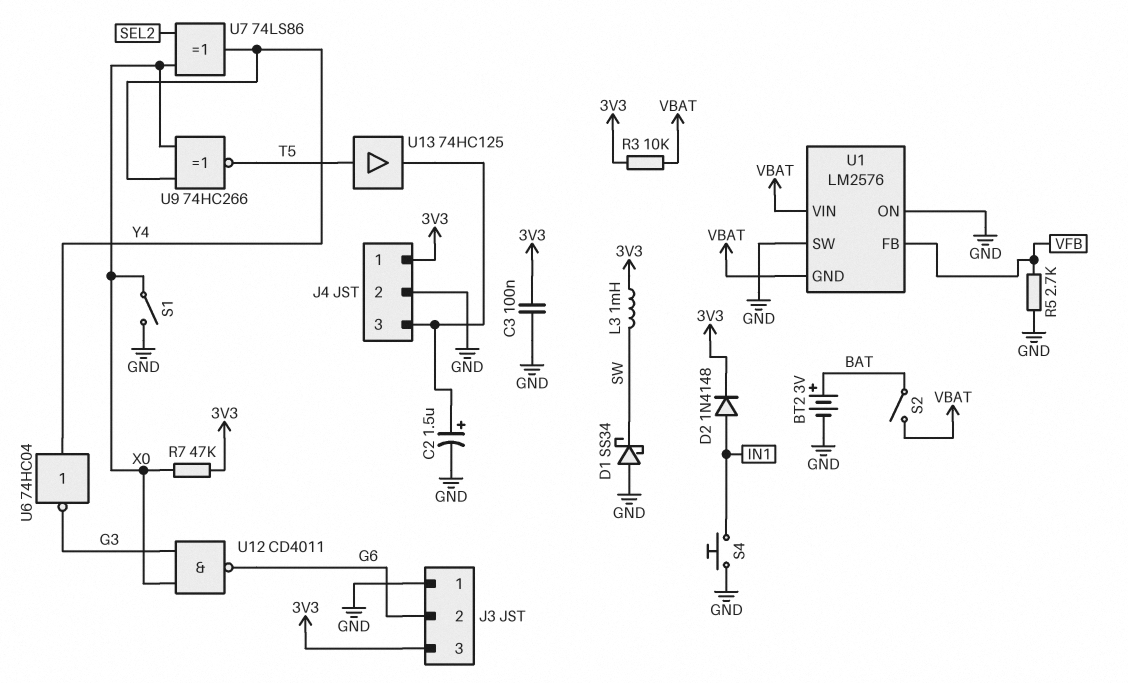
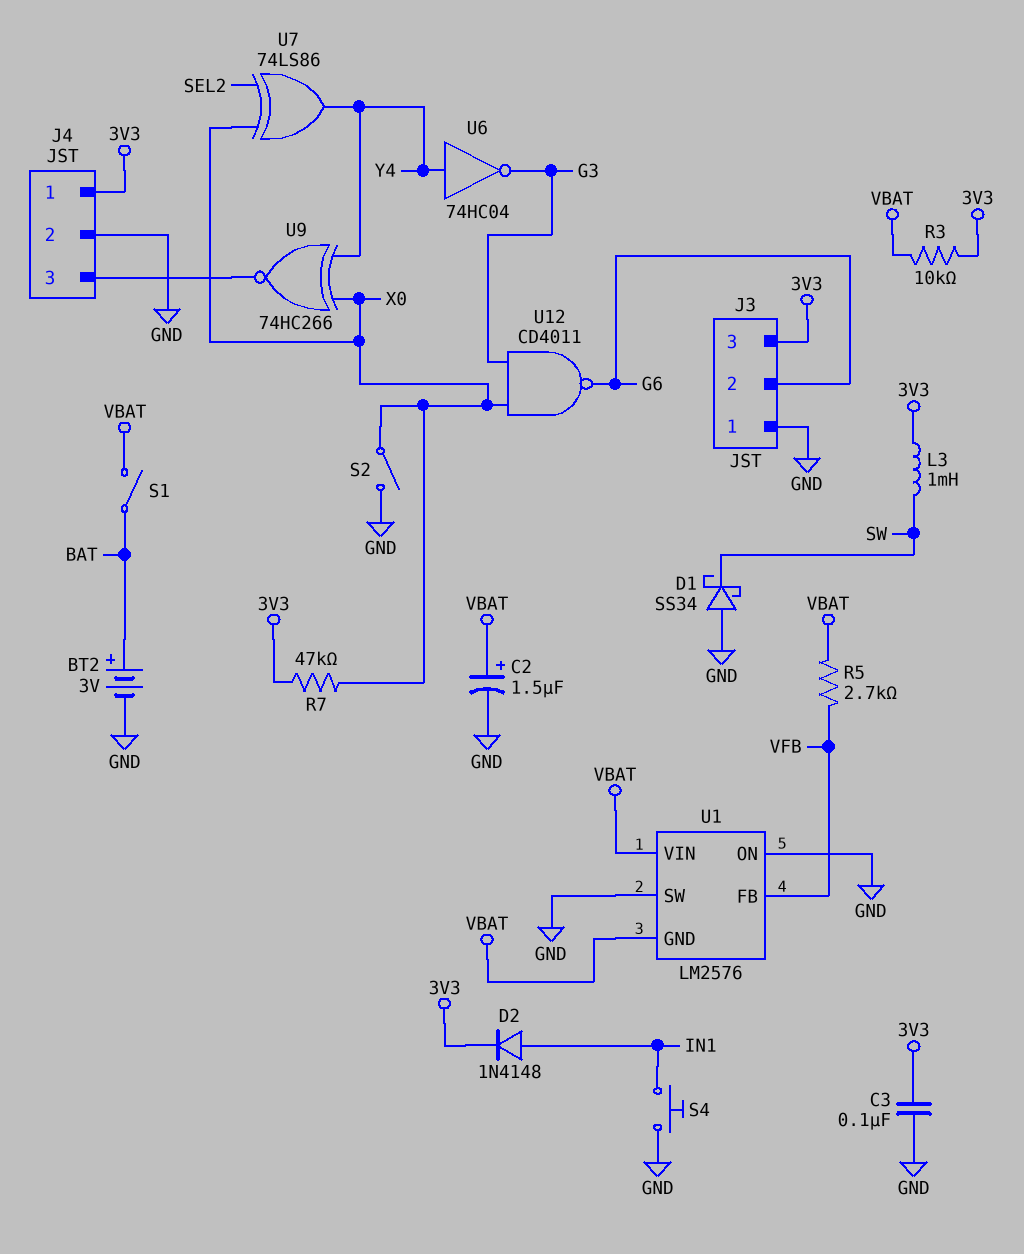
C2: 1.5uF (plus J4/3, minus GND) -> 1.5uF (plus VBAT, minus GND)
R5: 2.7k (GND, VFB) -> 2.7k (VBAT, VFB)
S1: switch (GND, X0) -> switch (BAT, VBAT)
S2: switch (BAT, VBAT) -> switch (GND, X0)
U9: XNOR 74HC266 (in X0, in Y4, out T5) -> XNOR 74HC266 (in X0, in Y4, out J4/3)
U13: buffer 74HC125 (in T5, out J4/3) -> none

